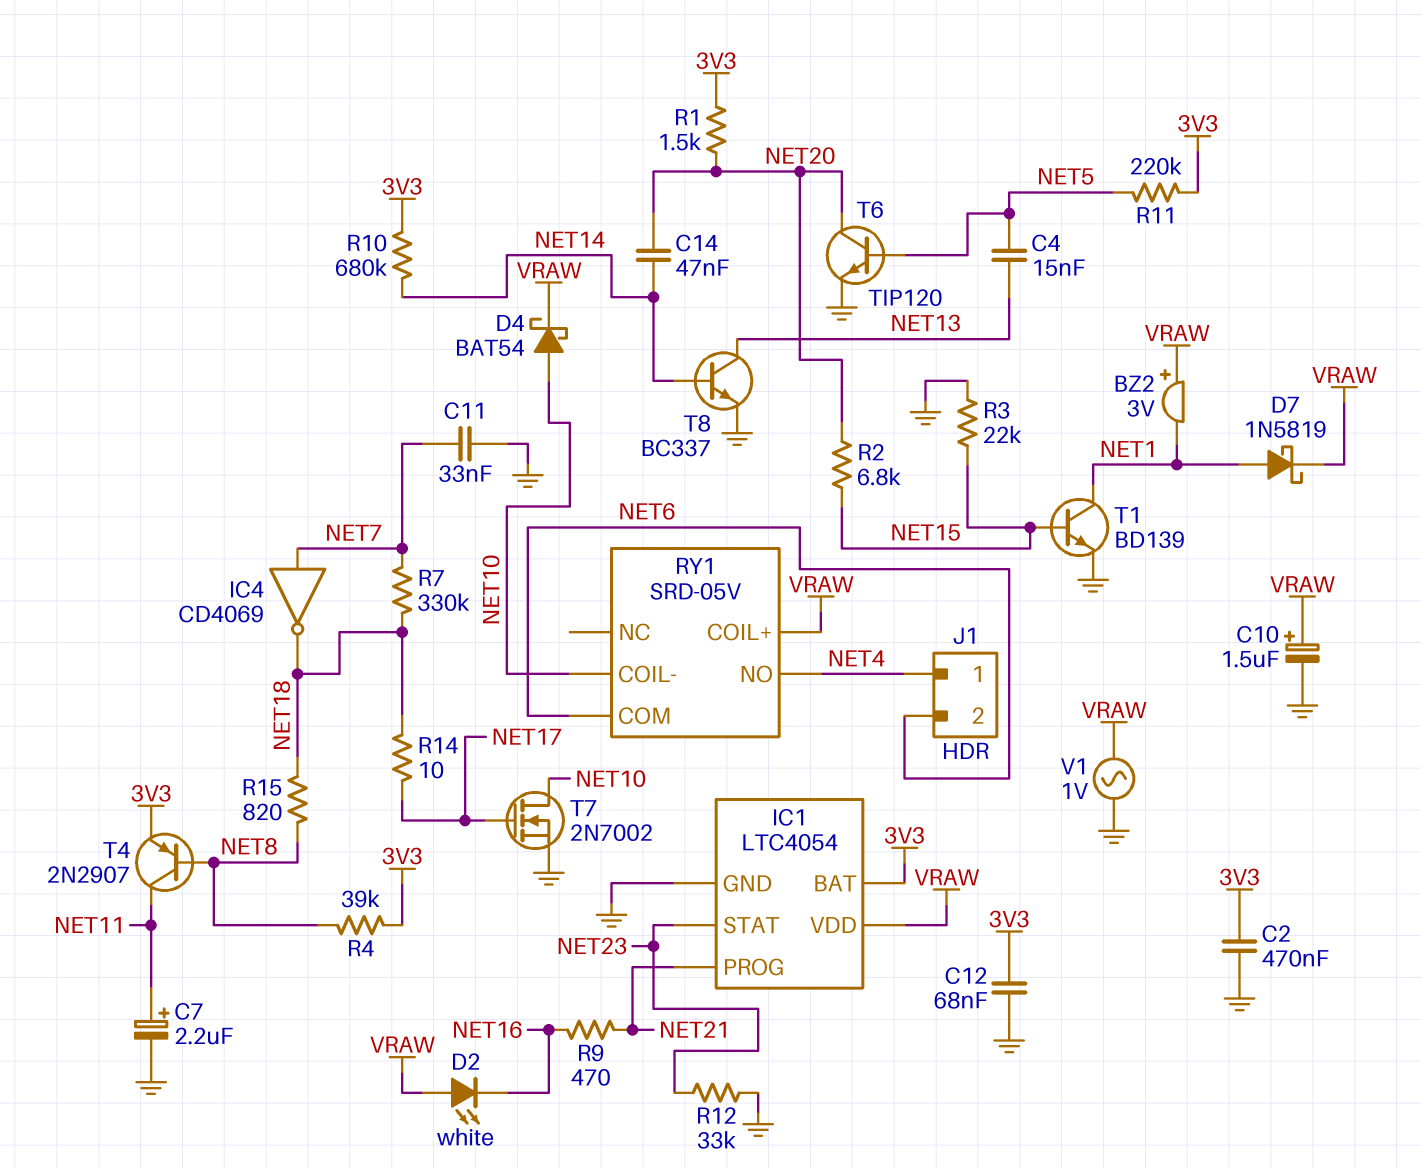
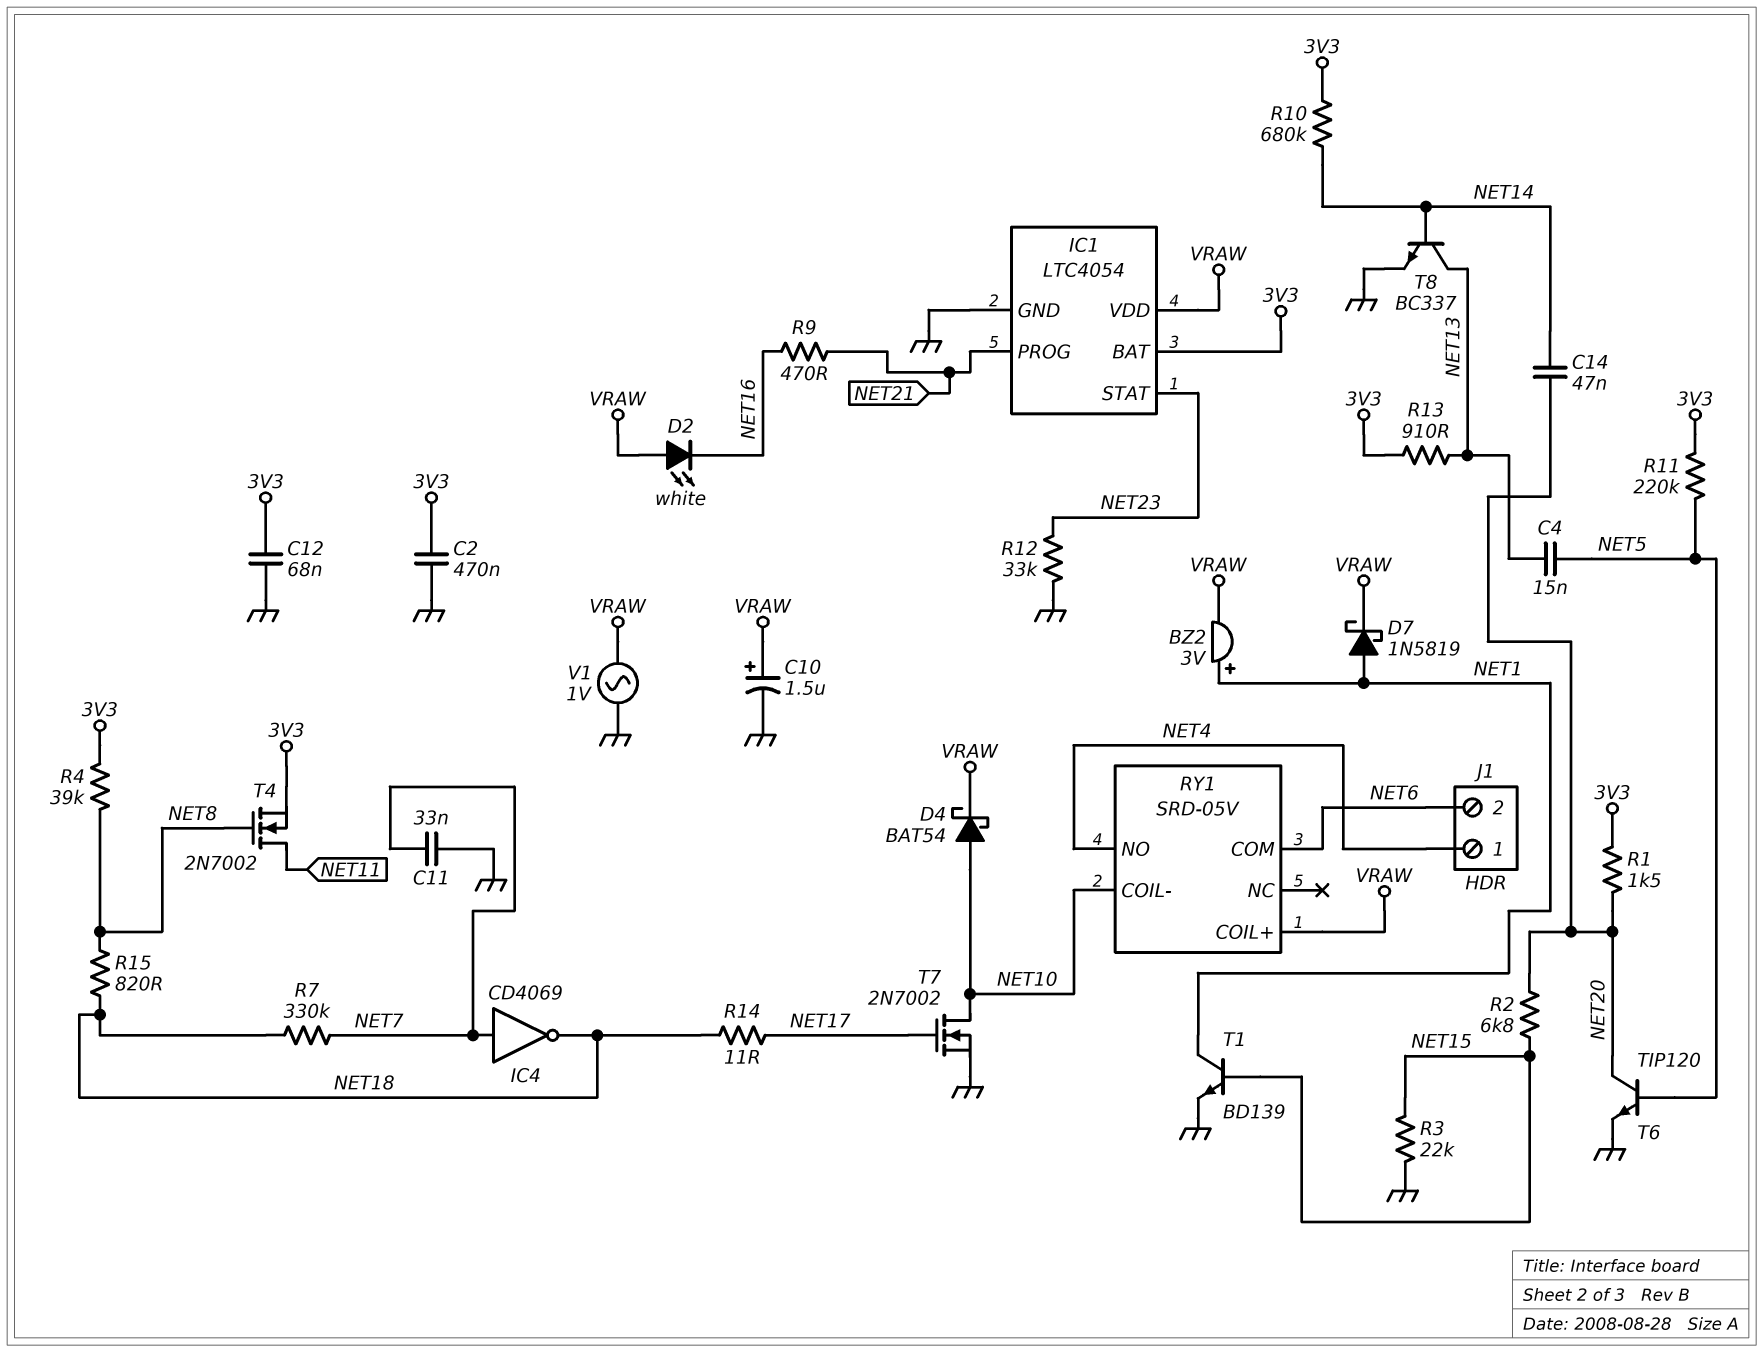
BZ2: buzzer 3V (plus VRAW, minus NET1) -> buzzer 3V (plus NET1, minus VRAW)
C7: 2.2uF (plus NET11, minus GND) -> none
R13: none -> 910 (3V3, NET13)
R14: 10 (NET17, NET18) -> 11 (NET17, NET18)
T4: PNP 2N2907 (B NET8, C NET11, E 3V3) -> NMOS 2N7002 (G NET8, D NET11, S 3V3)

